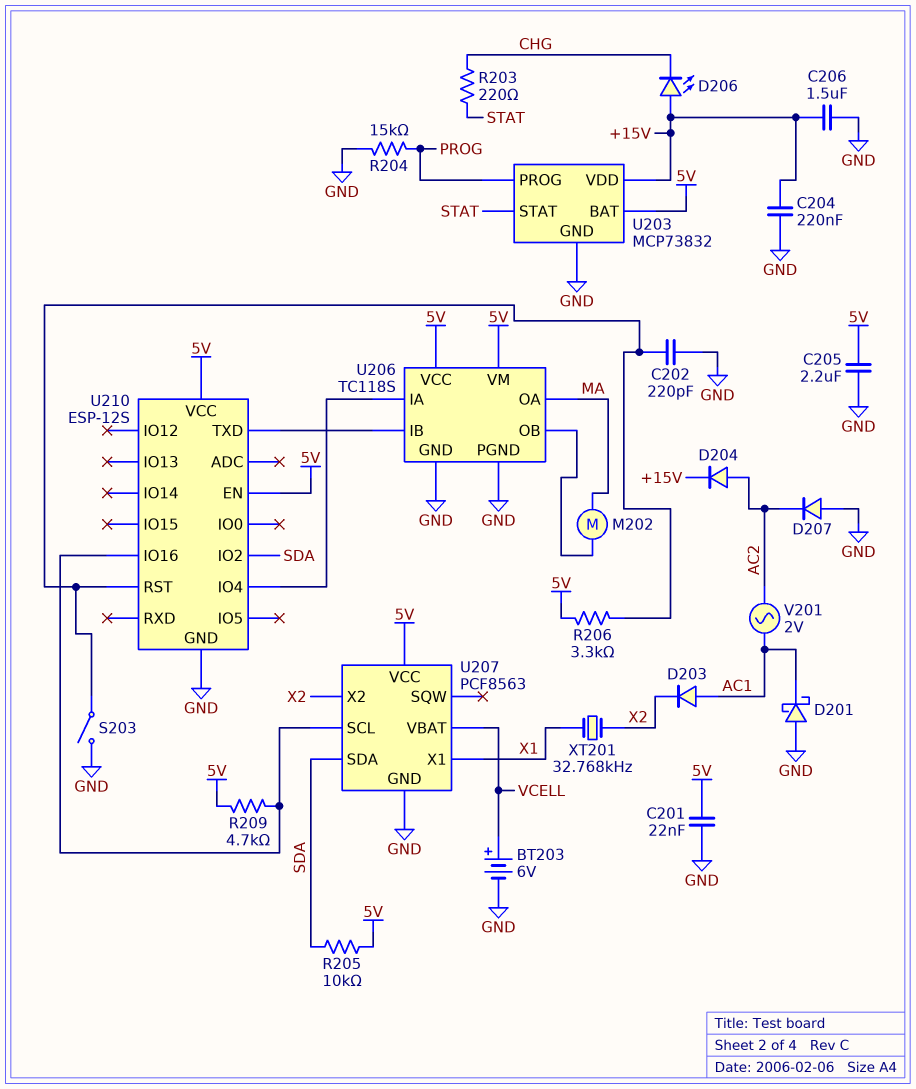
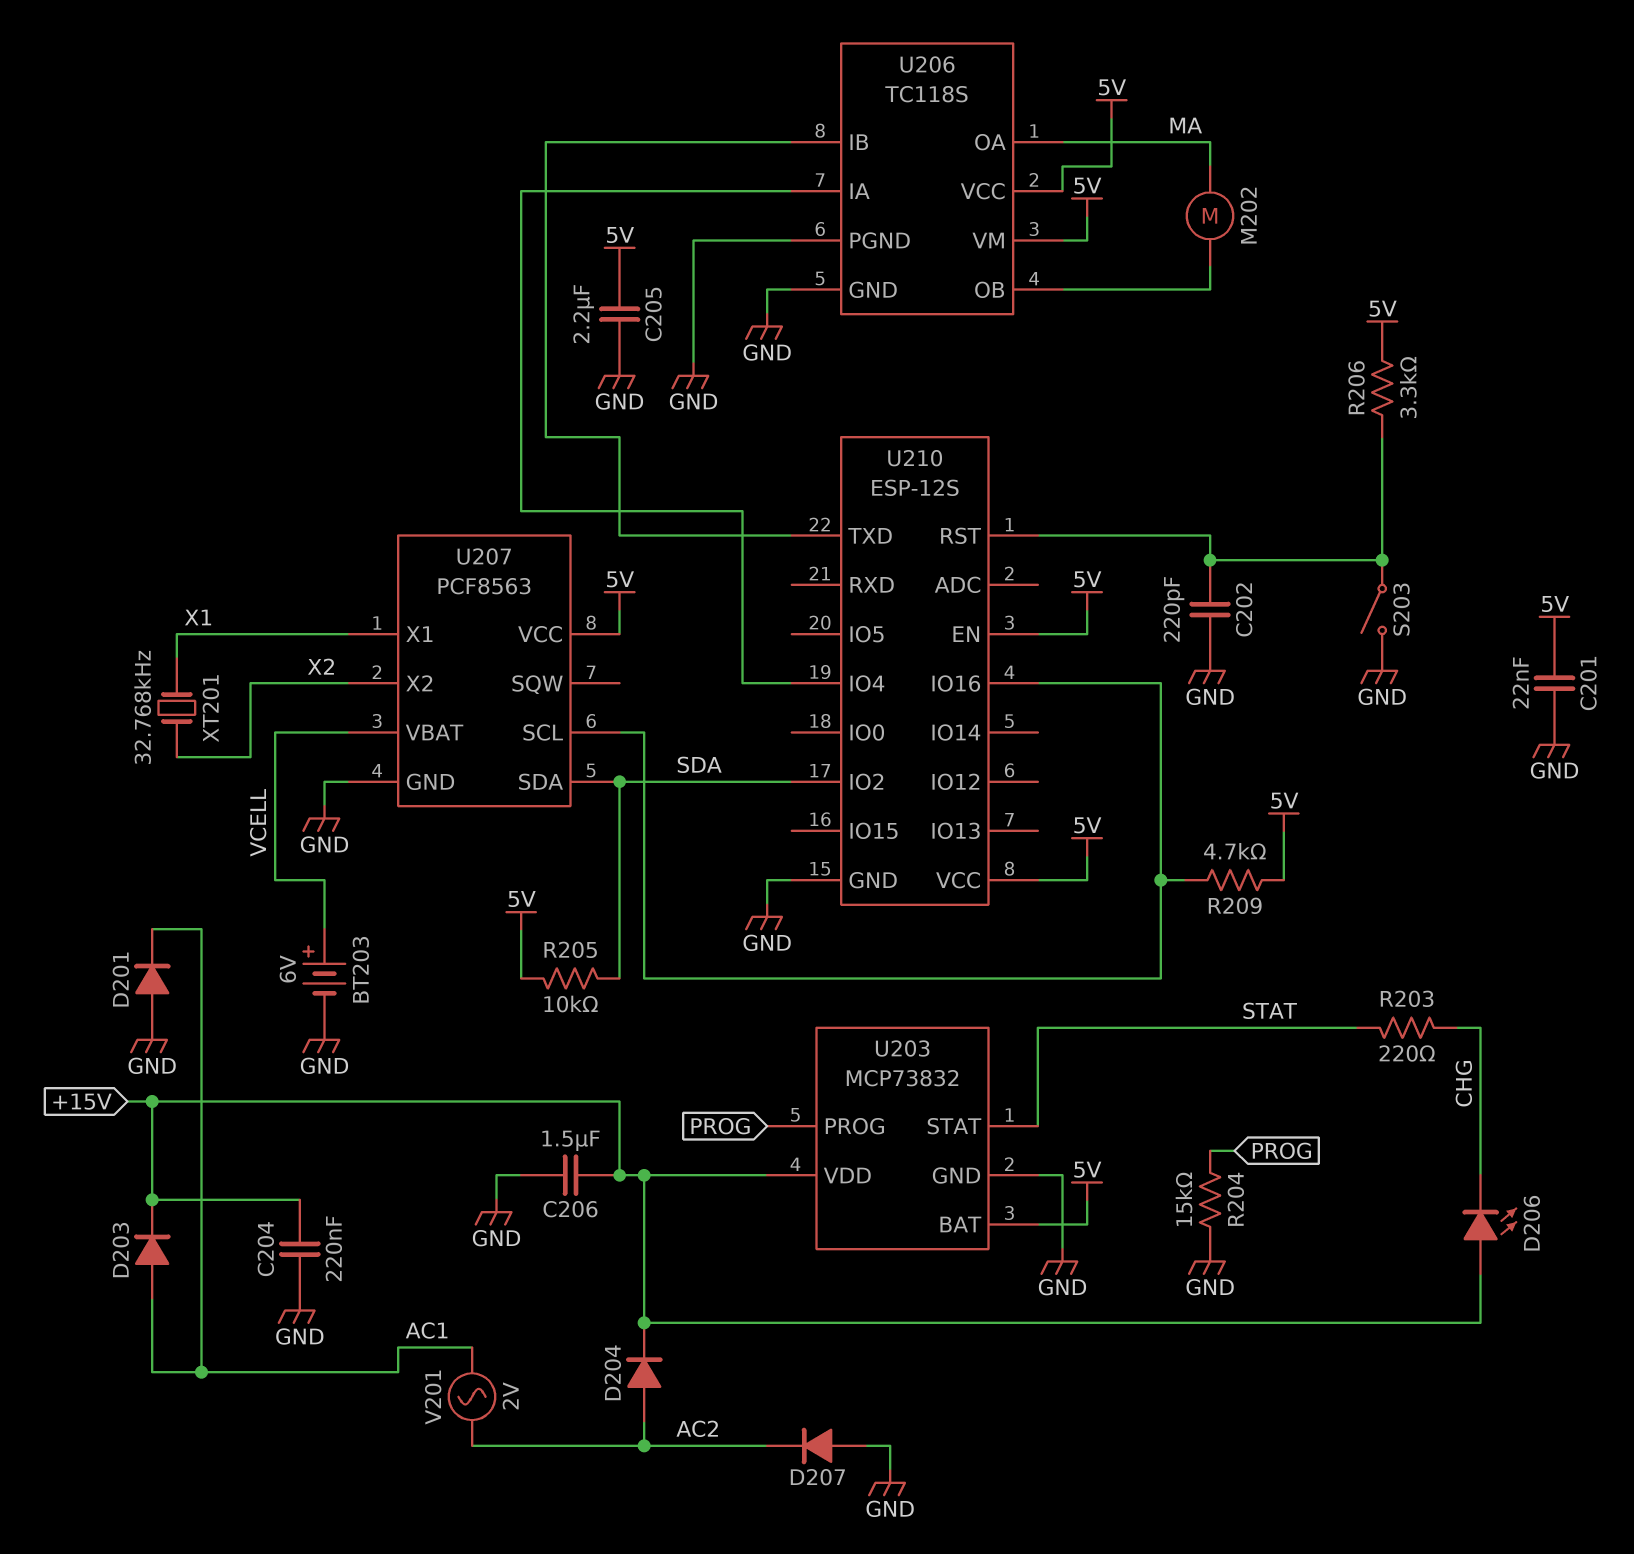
D201: schottky (A GND, K AC1) -> diode (A GND, K AC1)
D203: diode (A AC1, K X2) -> diode (A AC1, K +15V)

